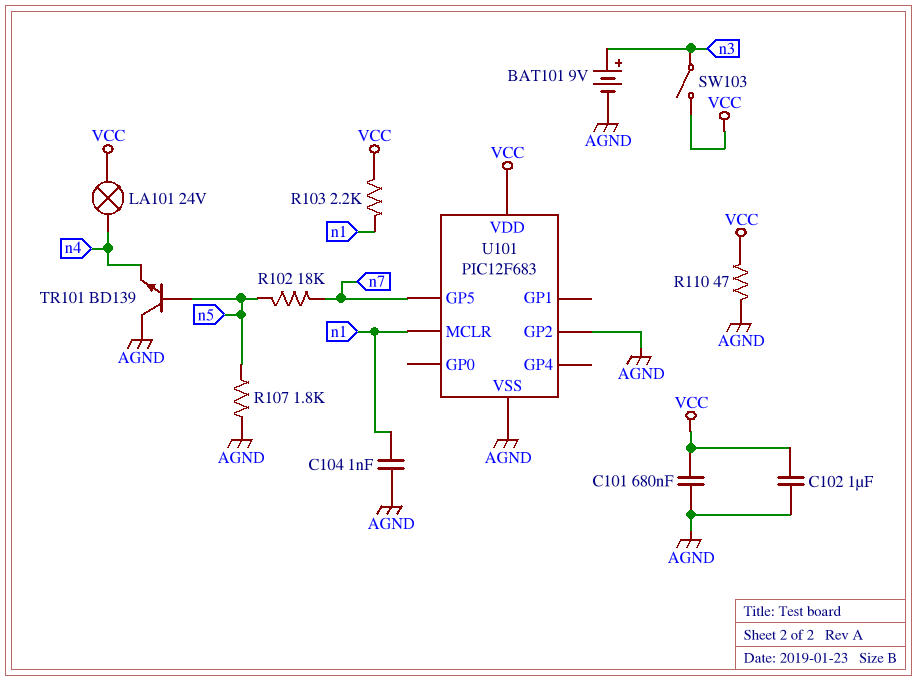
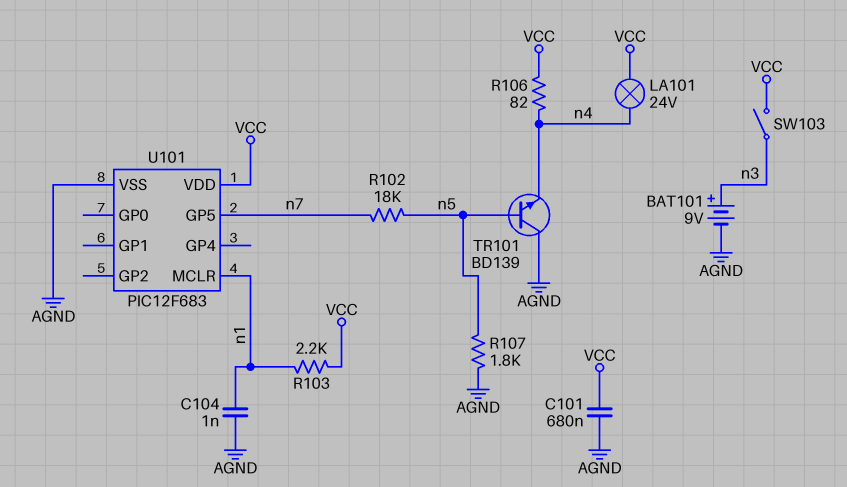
C102: 1uF (AGND, VCC) -> none
R106: none -> 82 (VCC, n4)
R110: 47 (AGND, VCC) -> none
U101 pin GP2: AGND -> none

